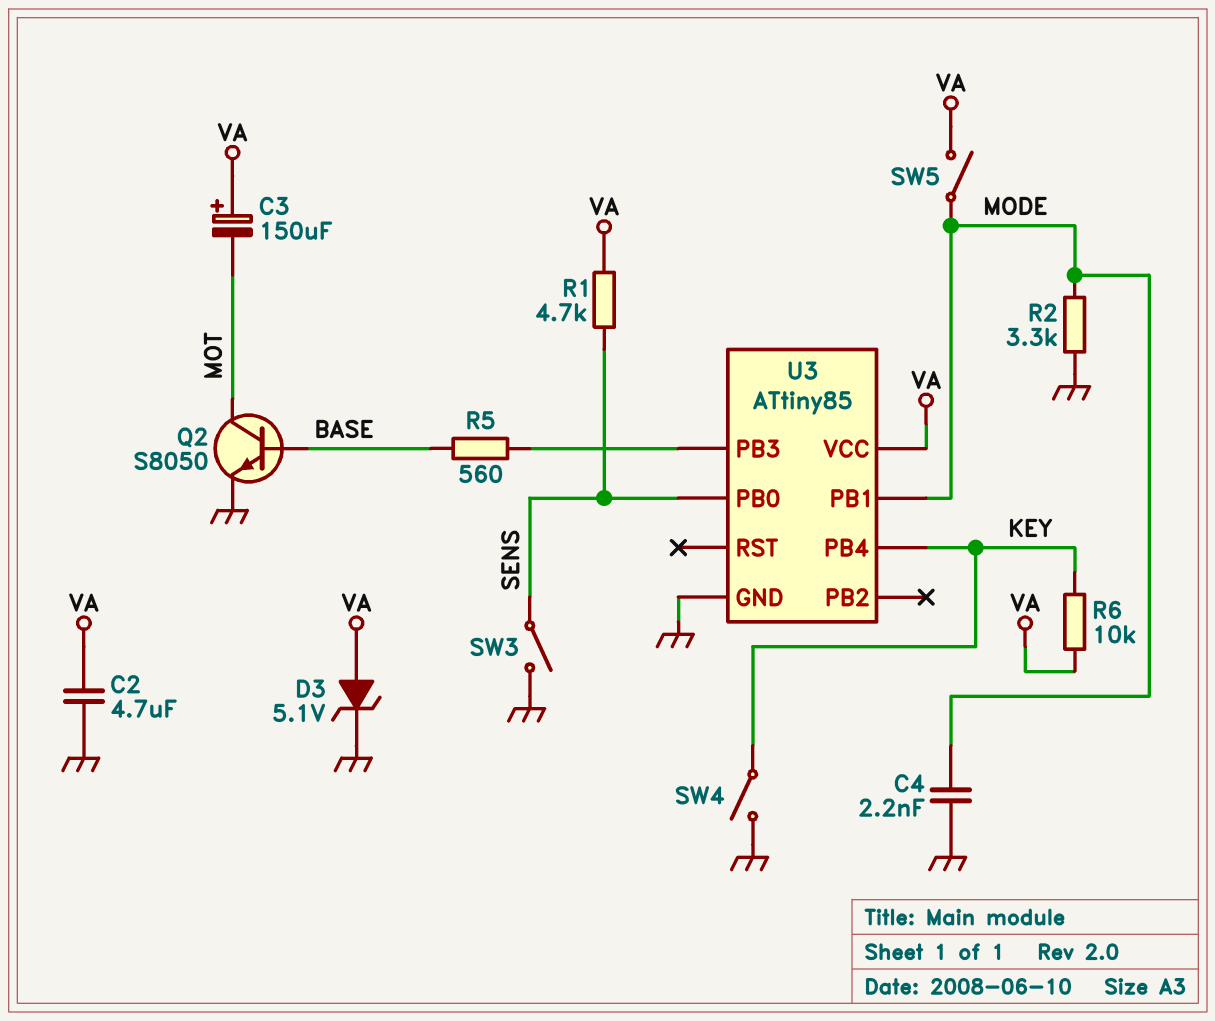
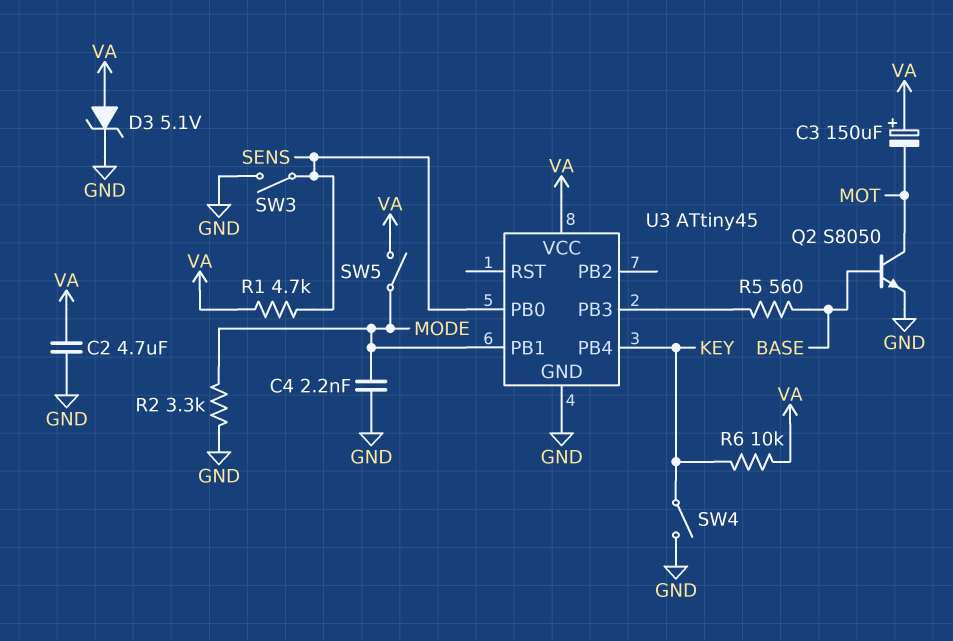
U3: ATtiny85 -> ATtiny45

